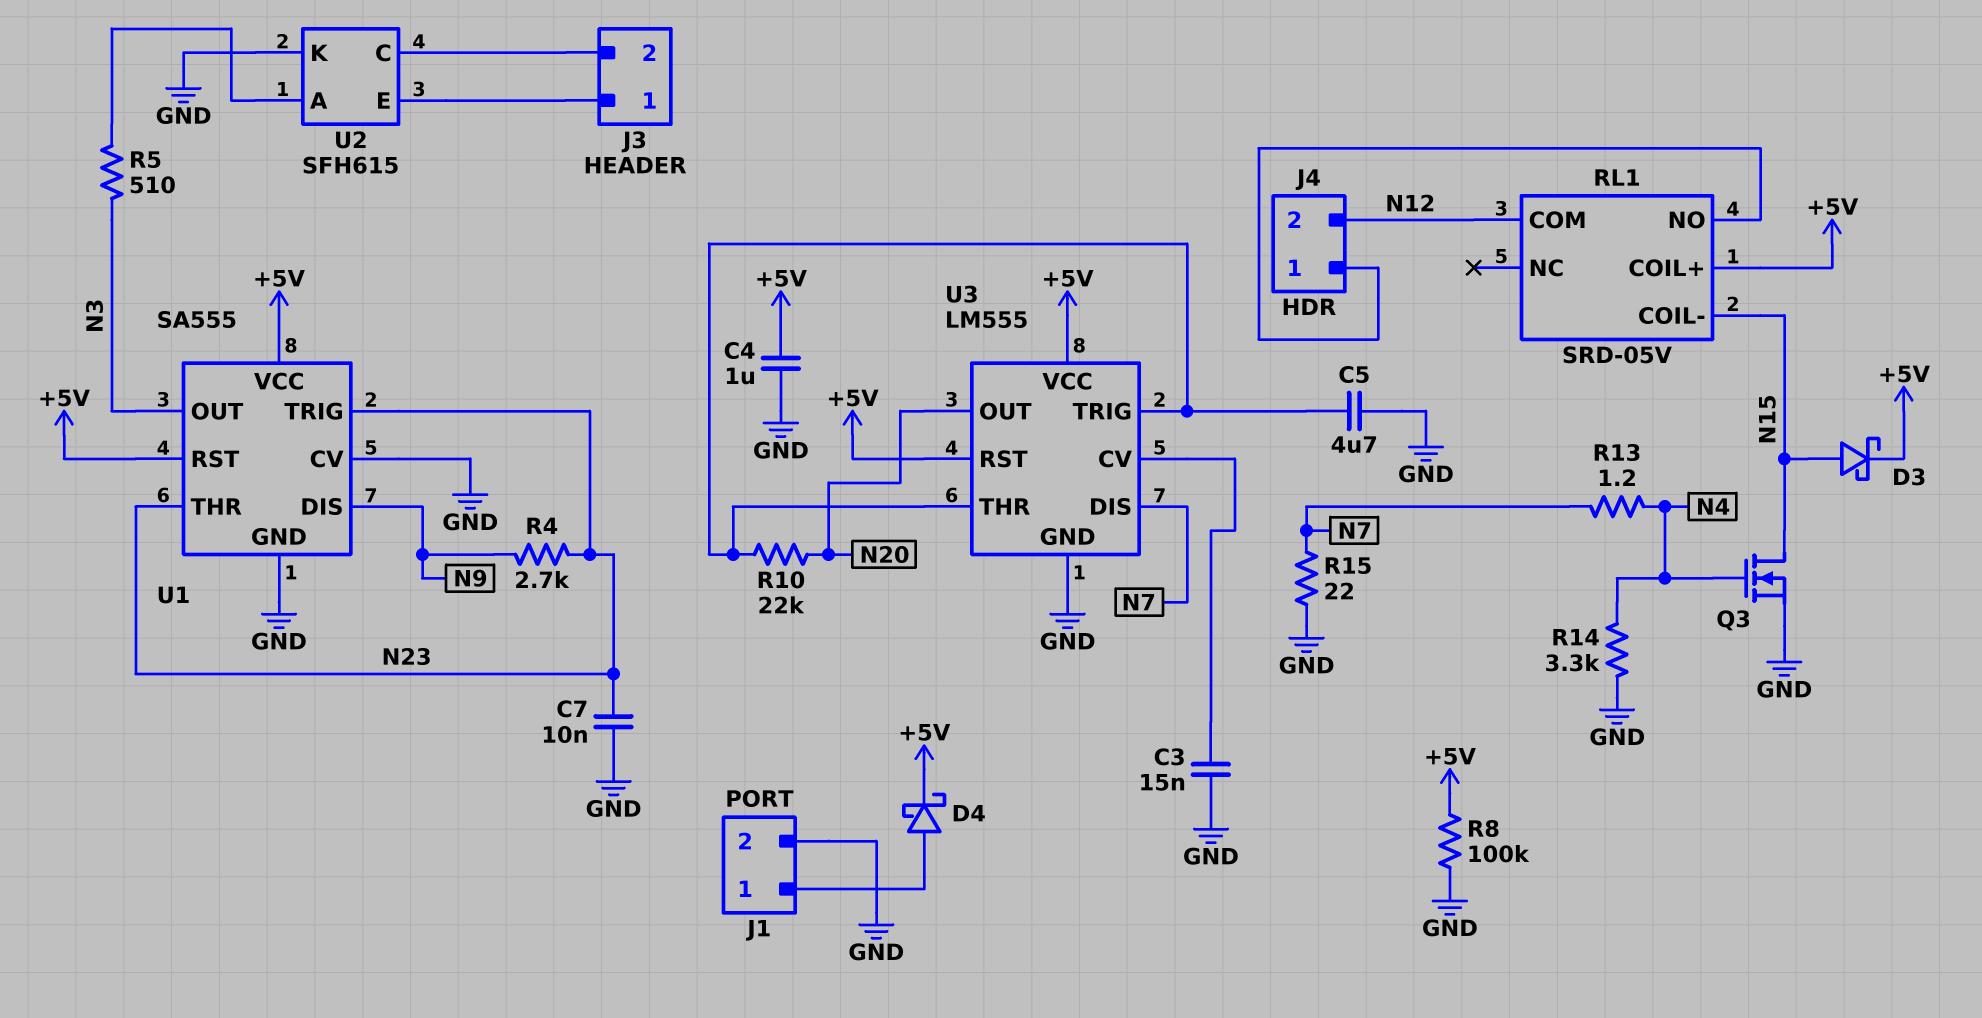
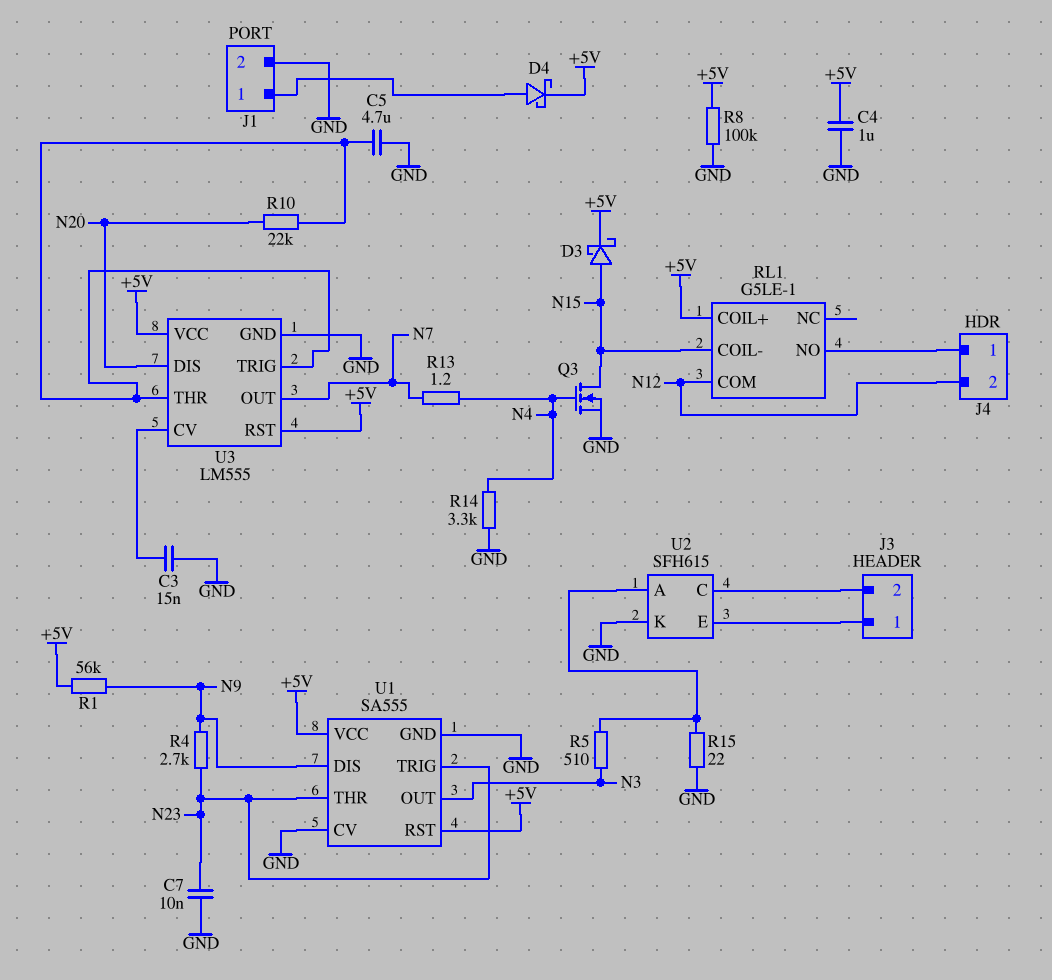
R1: none -> 56k (+5V, N9)
R15: 22 (GND, N7) -> 22 (GND, U2/A)
RL1: SRD-05V -> G5LE-1
U3 pin DIS: N7 -> N20
U3 pin OUT: N20 -> N7

